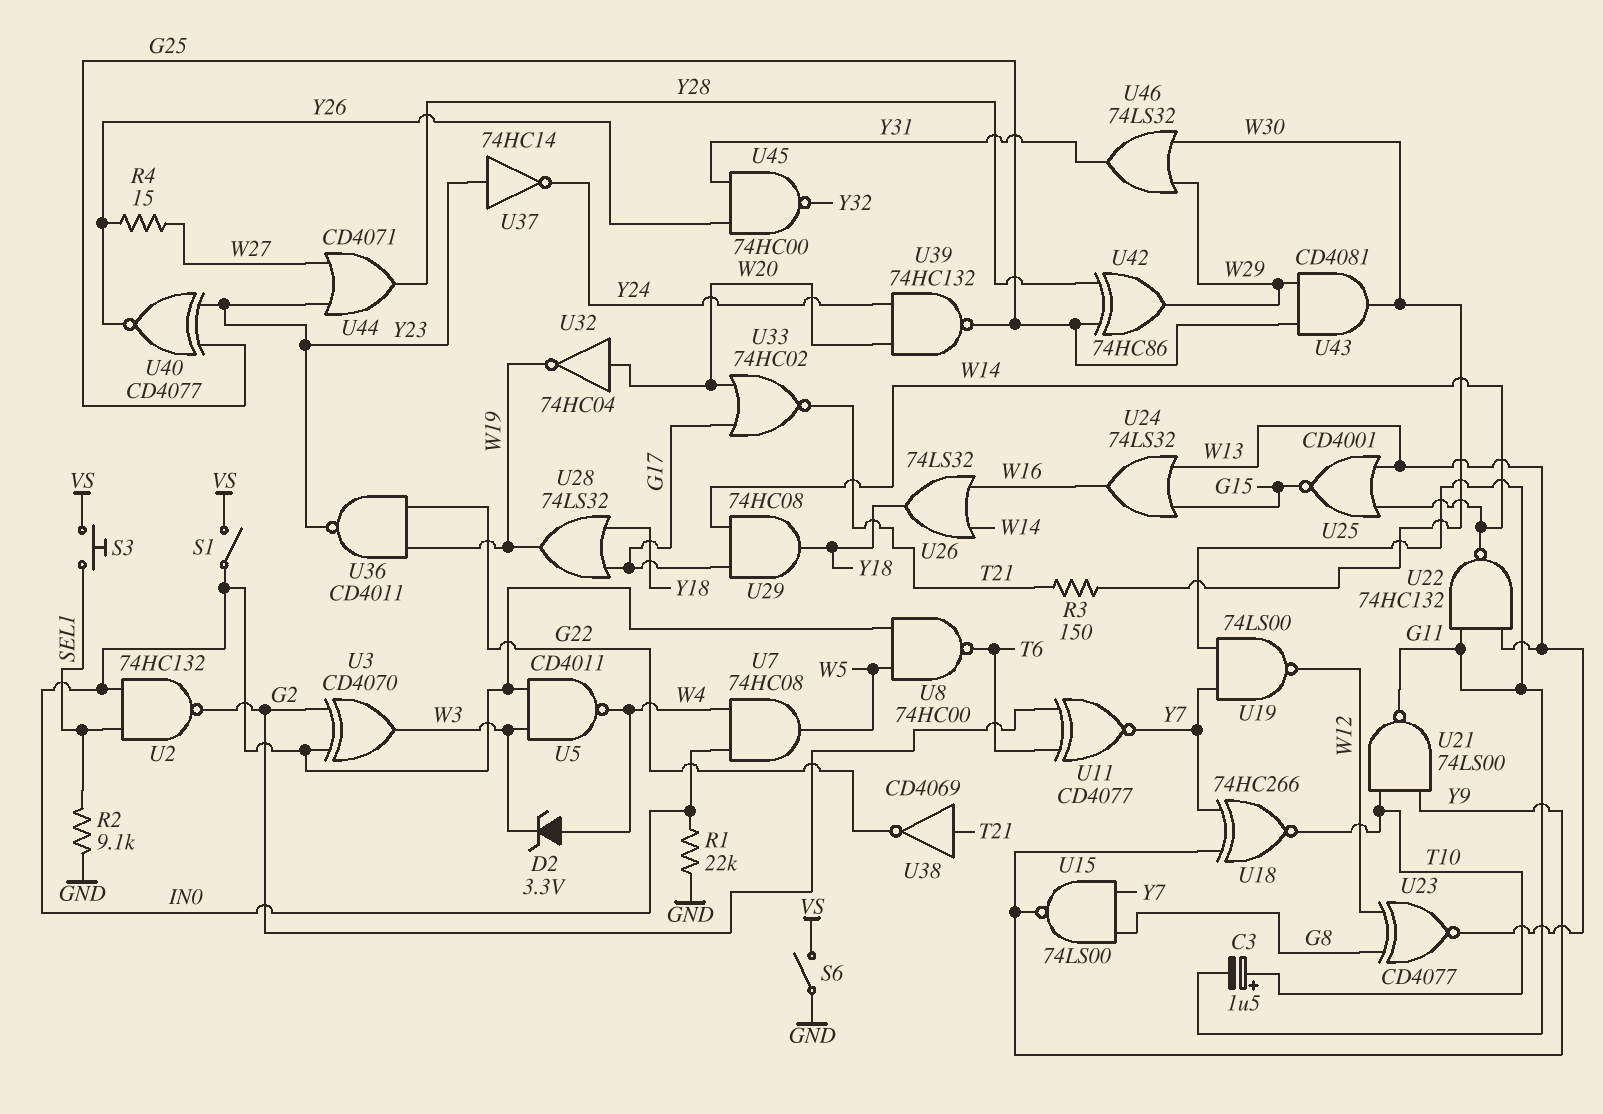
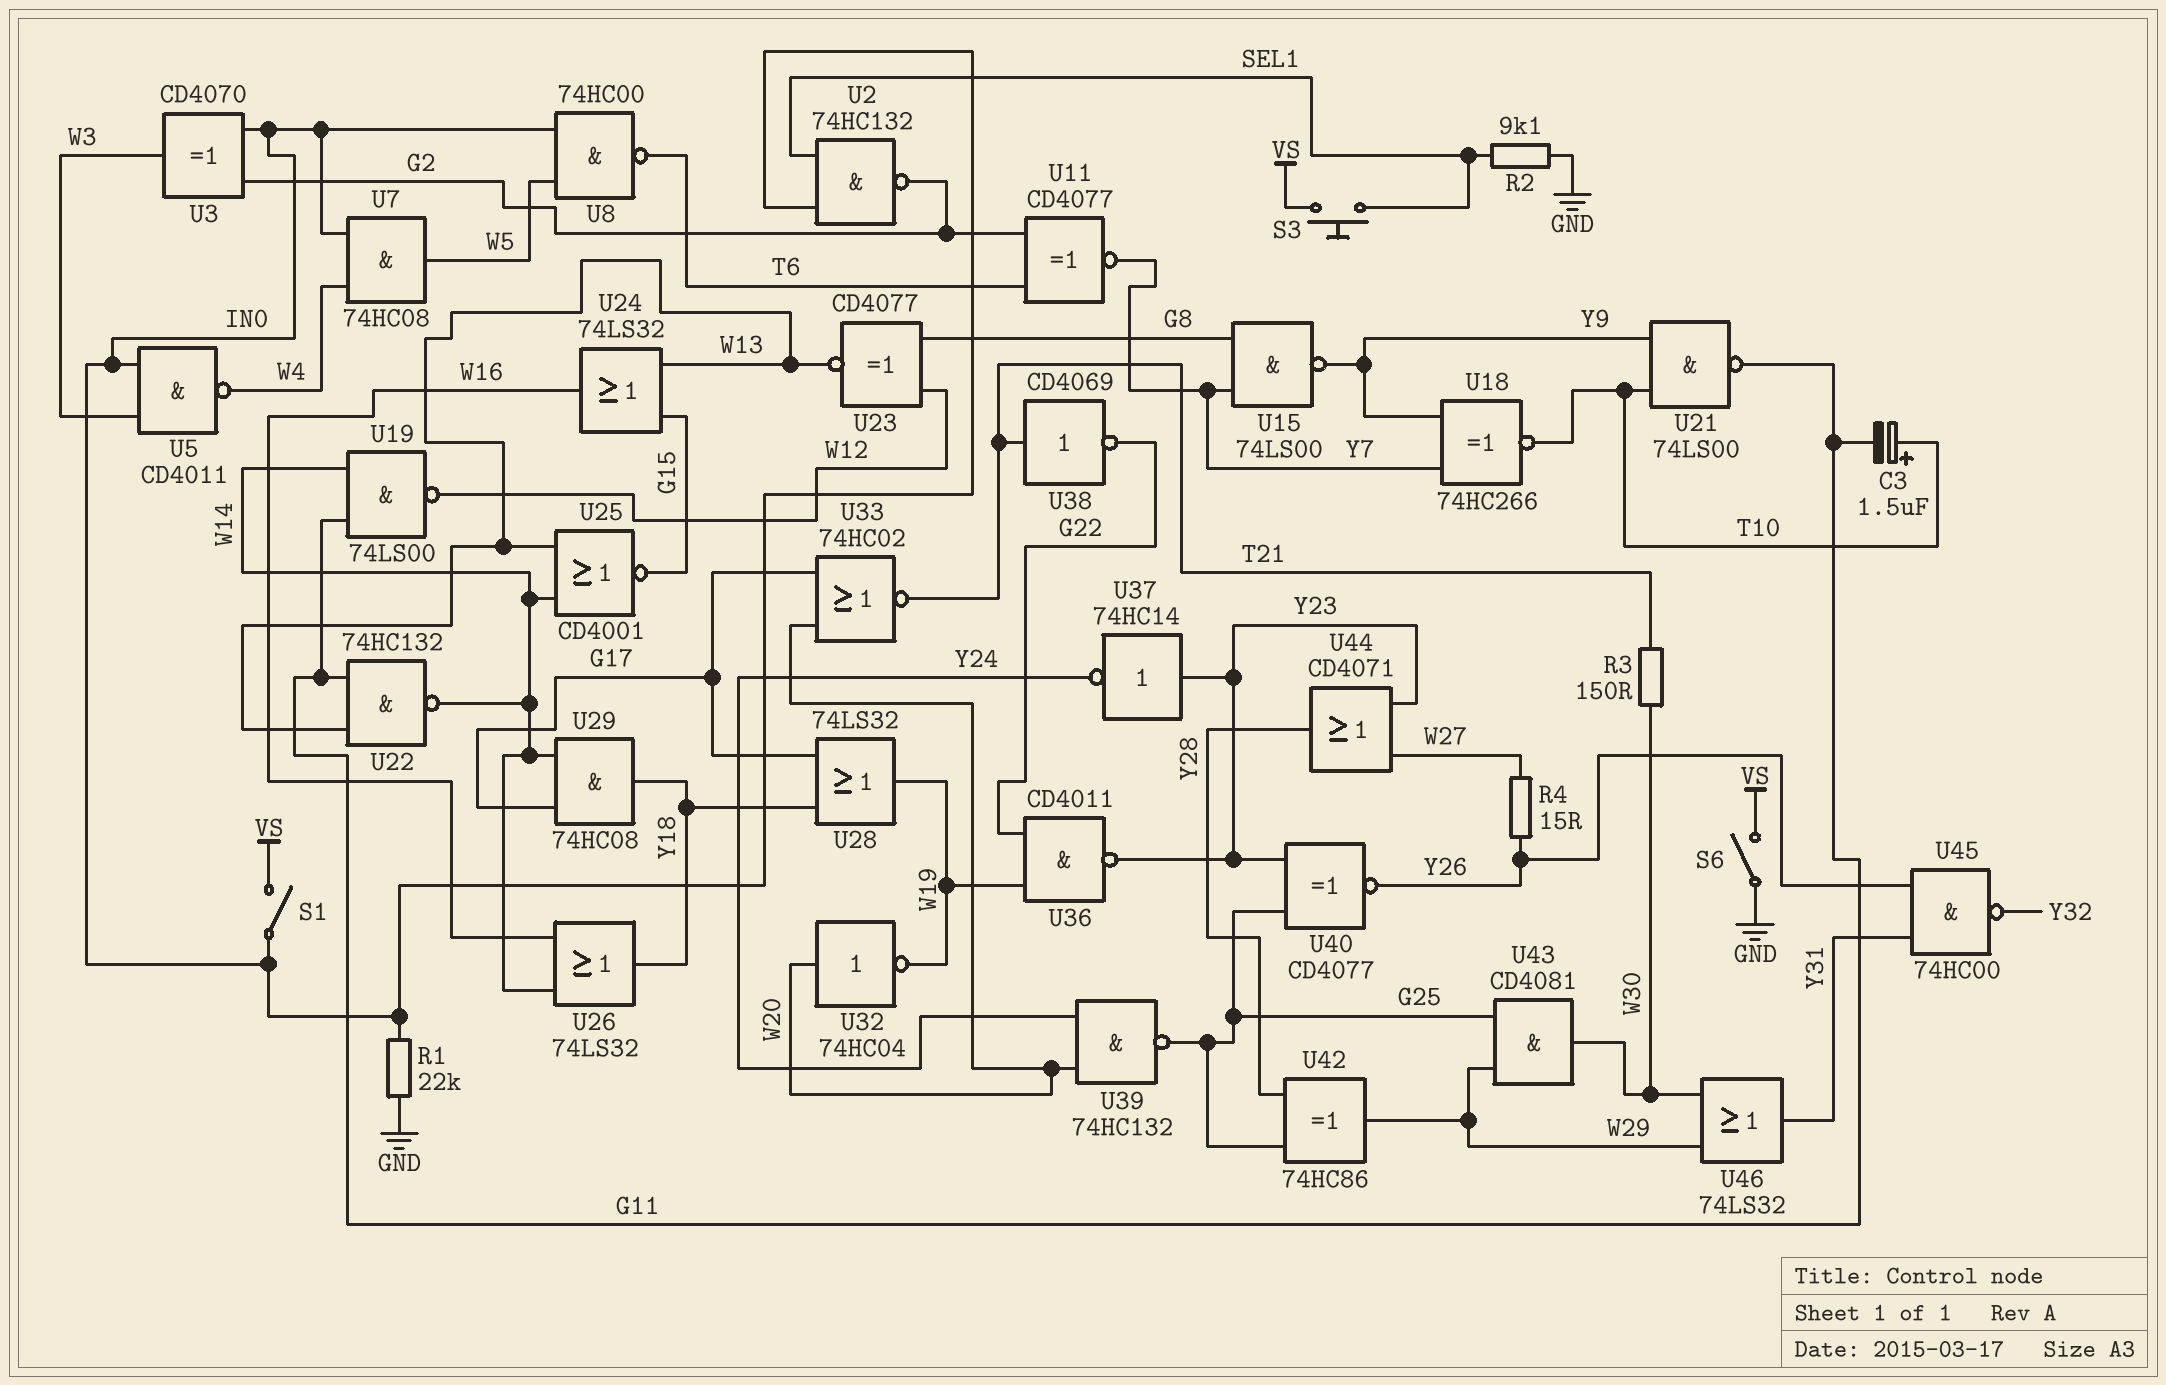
D2: zener 3.3V (A W4, K W3) -> none
U19: NAND 74LS00 (in G11, in Y7, out W12) -> NAND 74LS00 (in G11, in W14, out W12)

